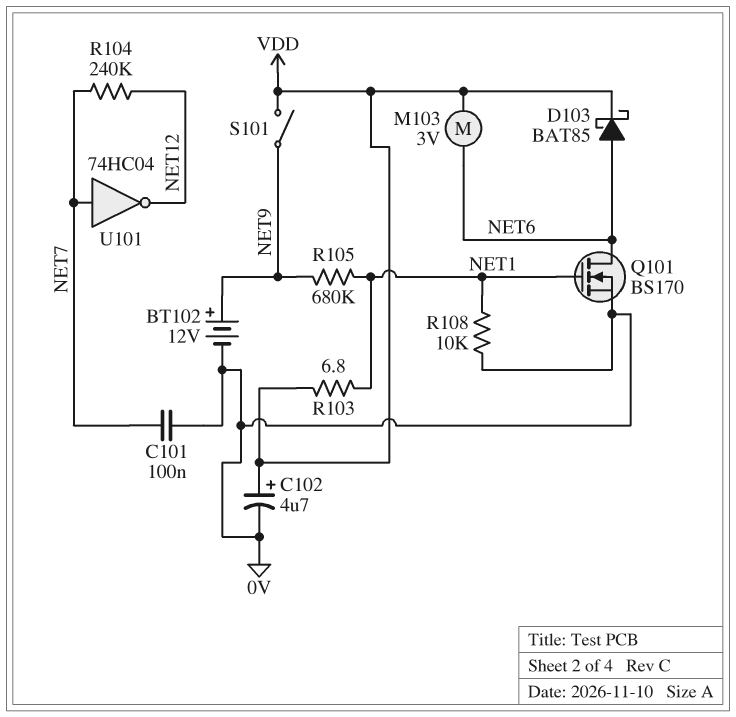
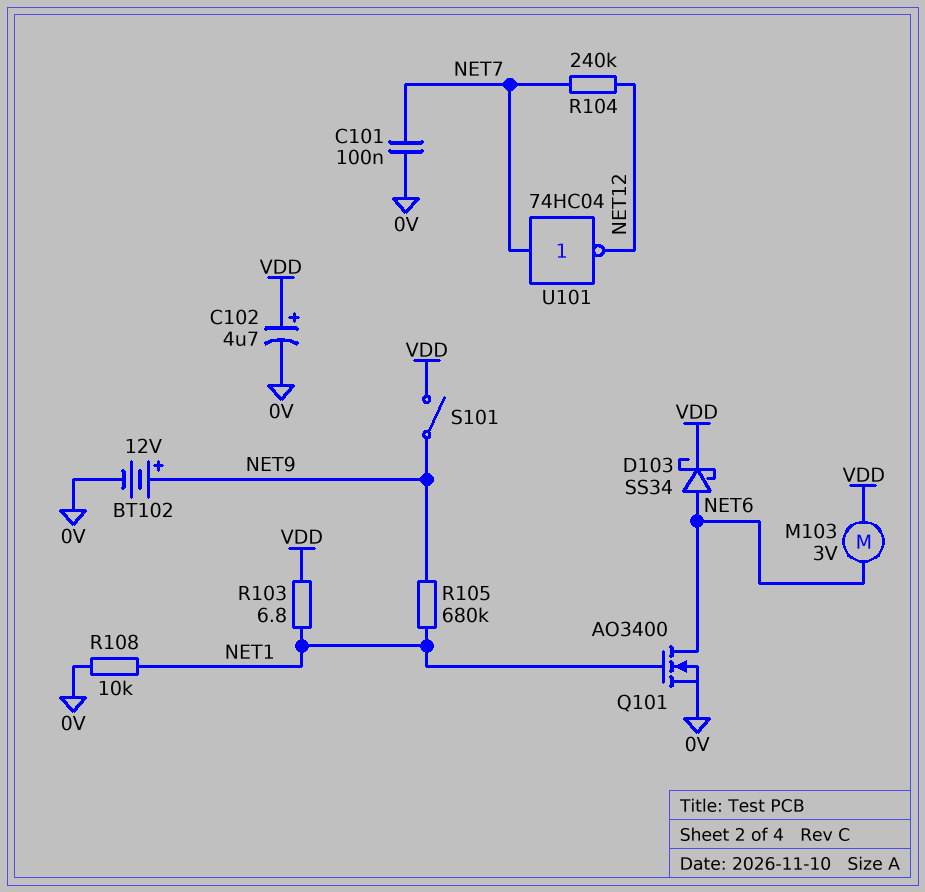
D103: schottky BAT85 (A NET6, K VDD) -> schottky SS34 (A NET6, K VDD)
Q101: NMOS BS170 (G NET1, D NET6, S 0V) -> NMOS AO3400 (G NET1, D NET6, S 0V)

